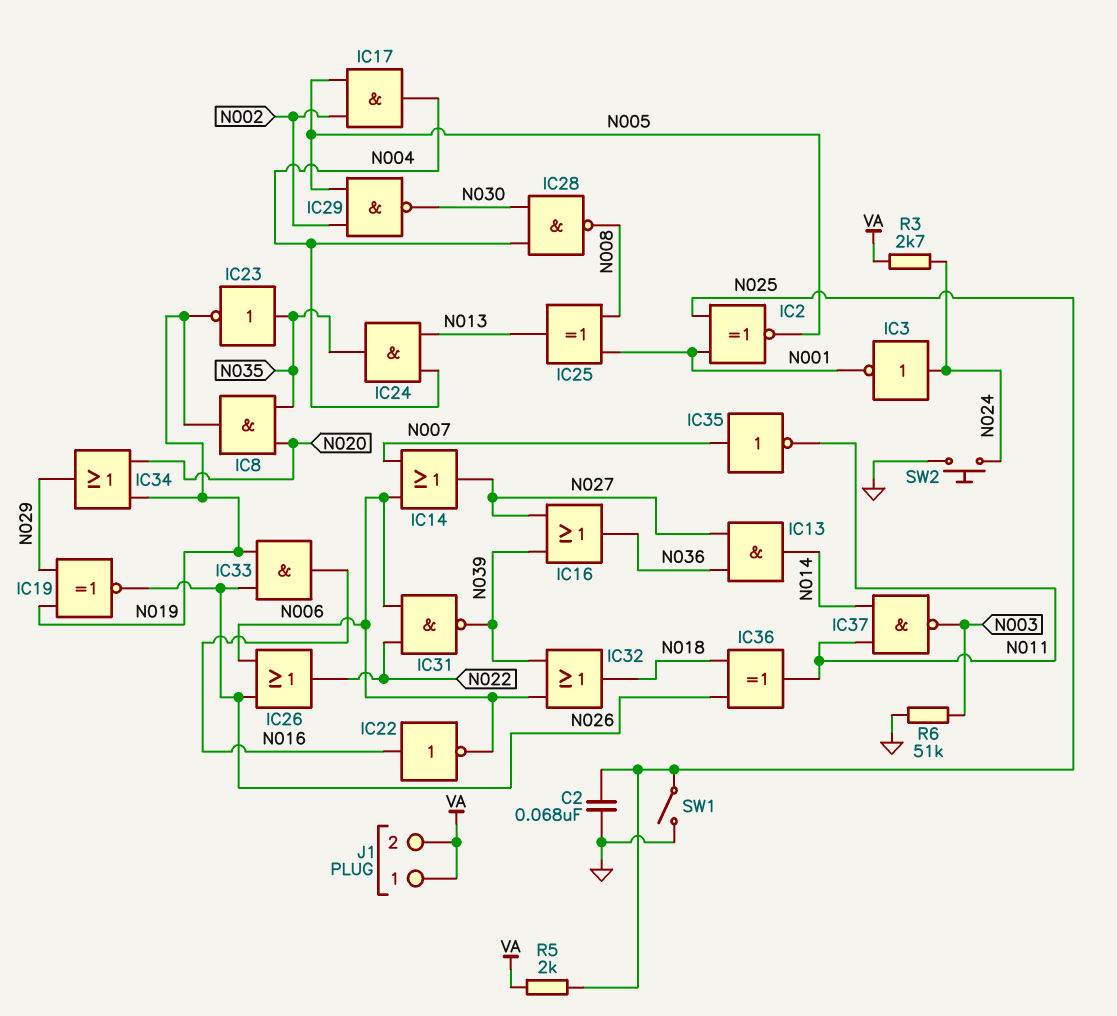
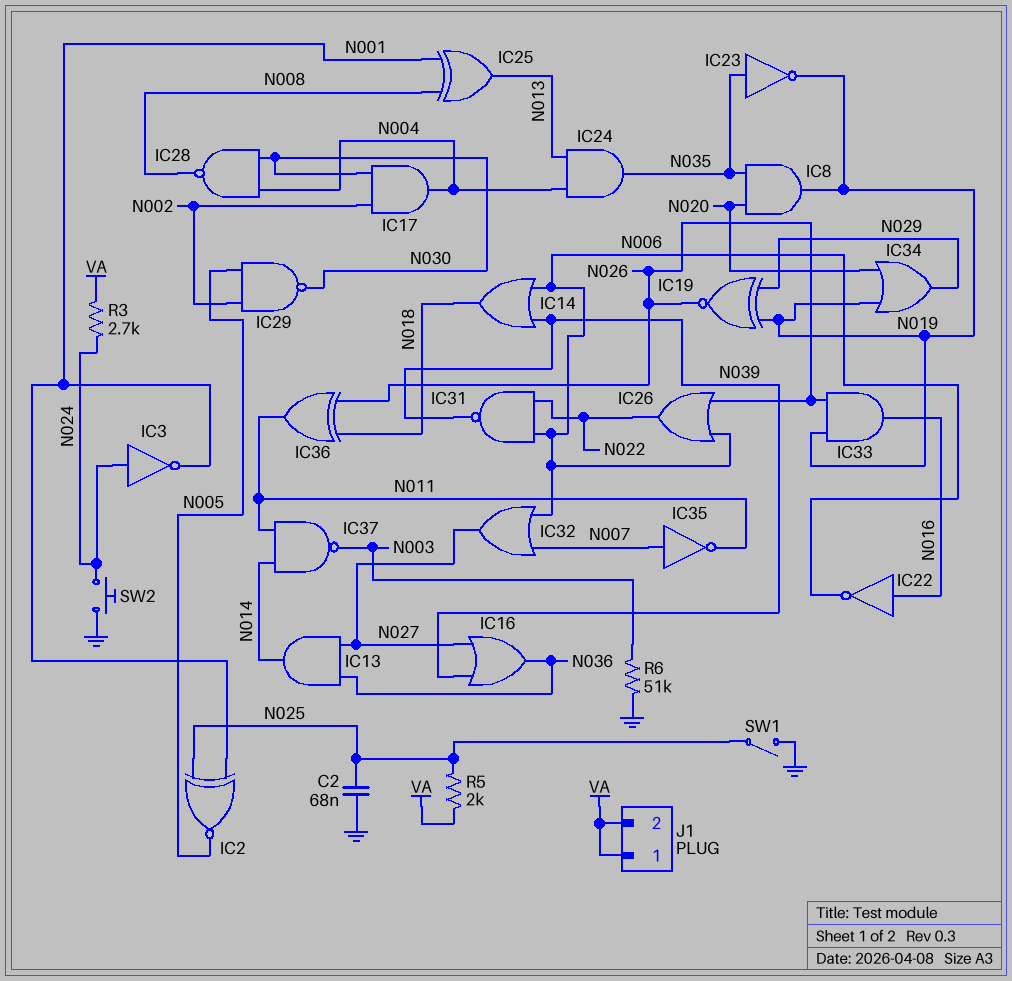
IC14: OR (in N006, in N007, out N027) -> OR (in N006, in N039, out N018)
IC17: AND (in N002, in N005, out N004) -> AND (in N002, in N030, out N004)
IC32: OR (in N006, in N039, out N018) -> OR (in N006, in N007, out N027)

